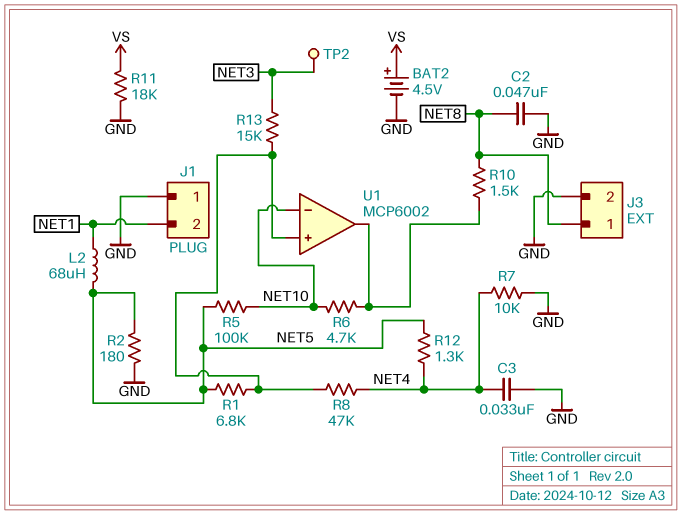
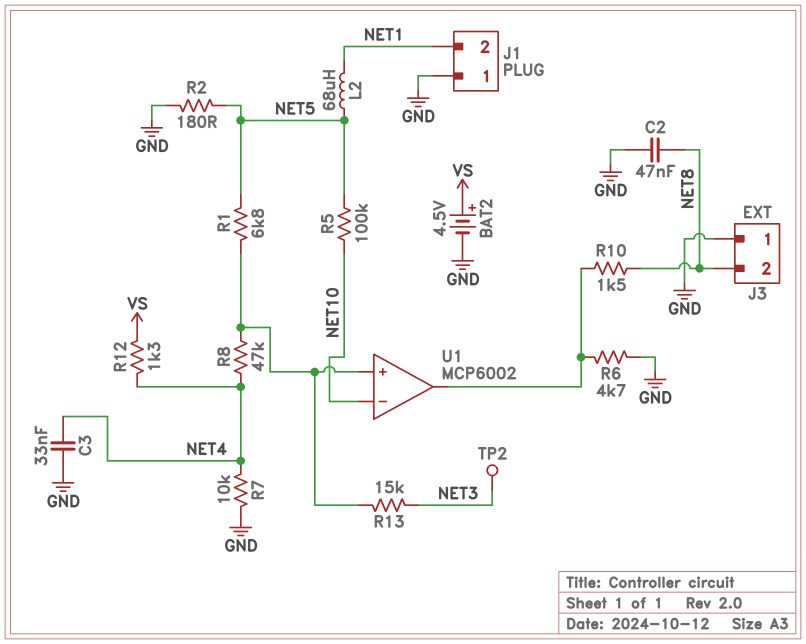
J3 pin 1: NET8 -> GND
J3 pin 2: GND -> NET8
R6: 4.7k (NET10, U1/out) -> 4.7k (GND, U1/out)
R11: 18k (GND, VS) -> none
R12: 1.3k (NET4, NET5) -> 1.3k (NET4, VS)

